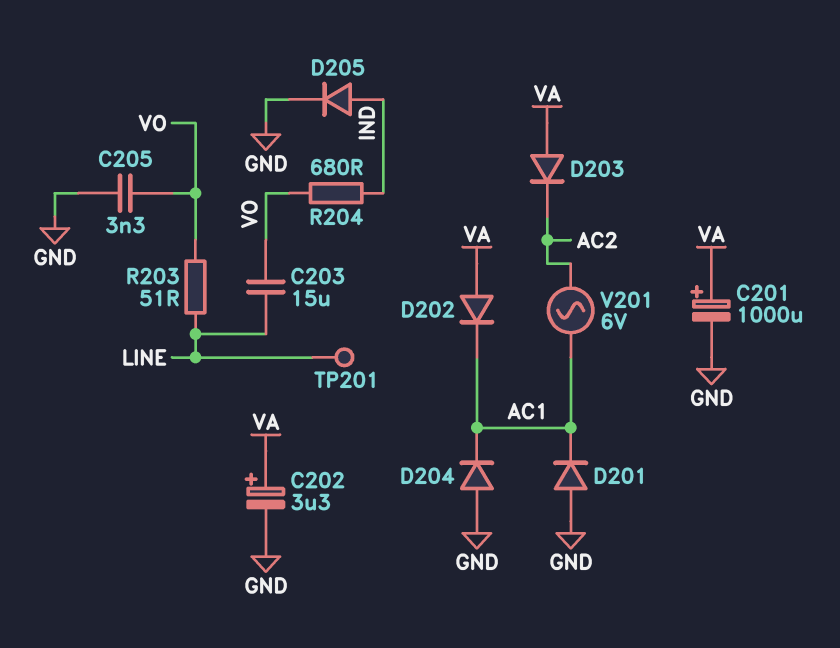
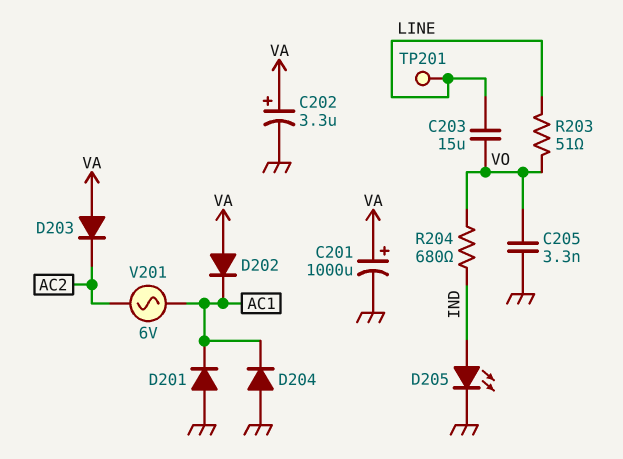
D205: diode (A IND, K GND) -> LED (A IND, K GND)

